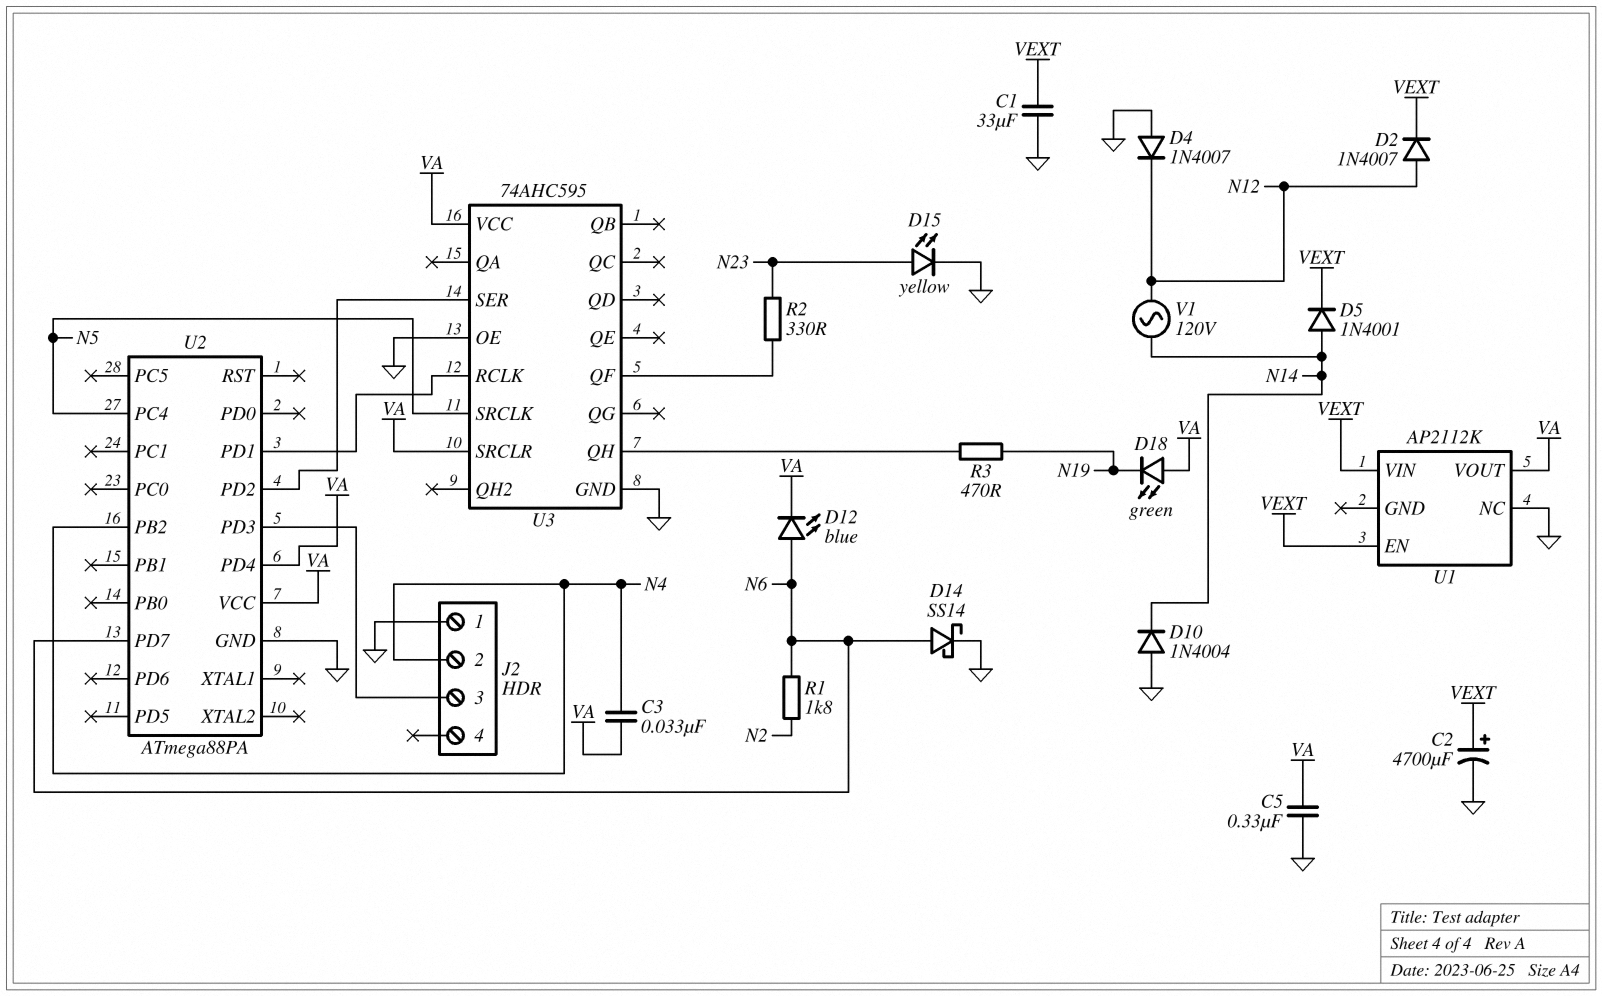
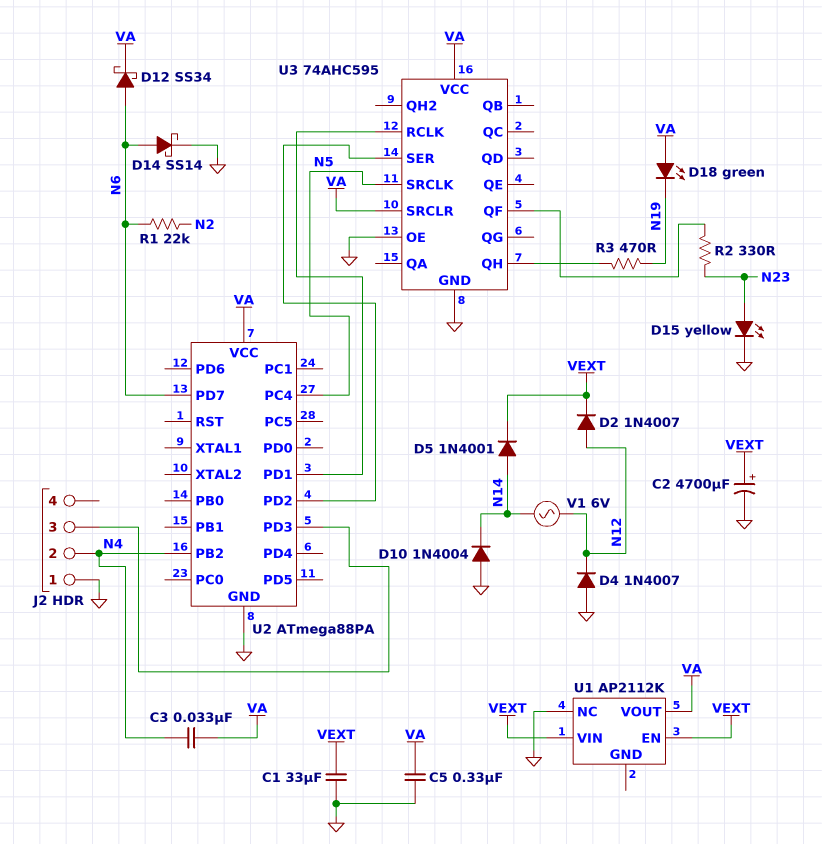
D12: LED blue (A N6, K VA) -> schottky SS34 (A N6, K VA)
R1: 1.8k (N2, N6) -> 22k (N2, N6)
U2 pin PD4: VA -> none
V1: AC 120V (N12, N14) -> AC 6V (N12, N14)

